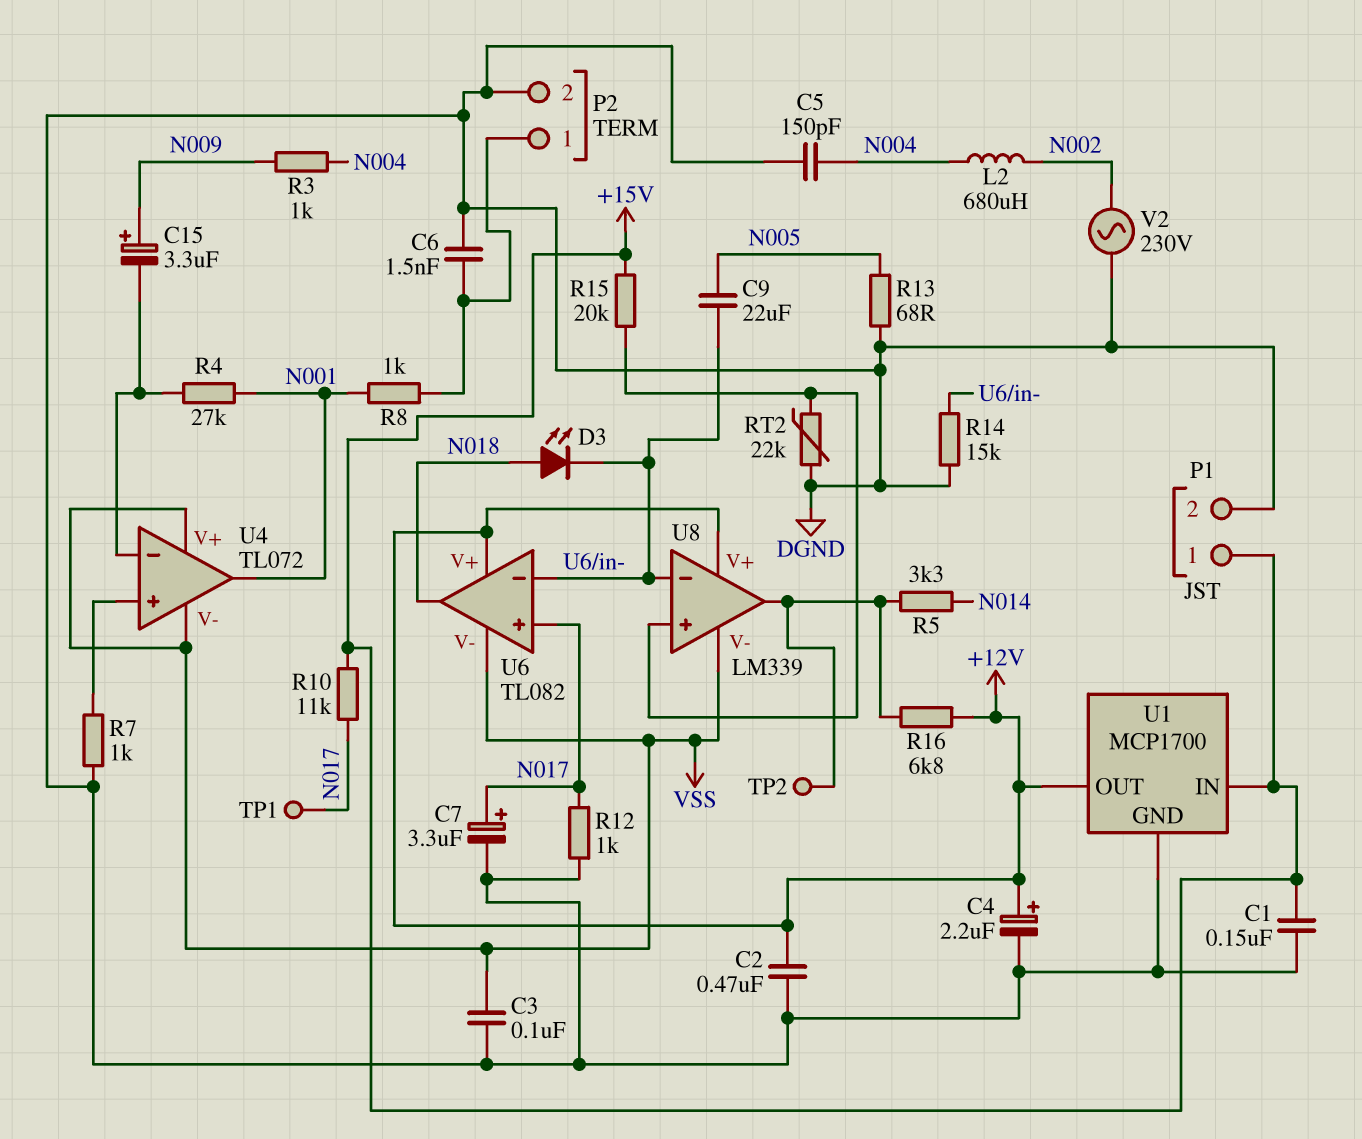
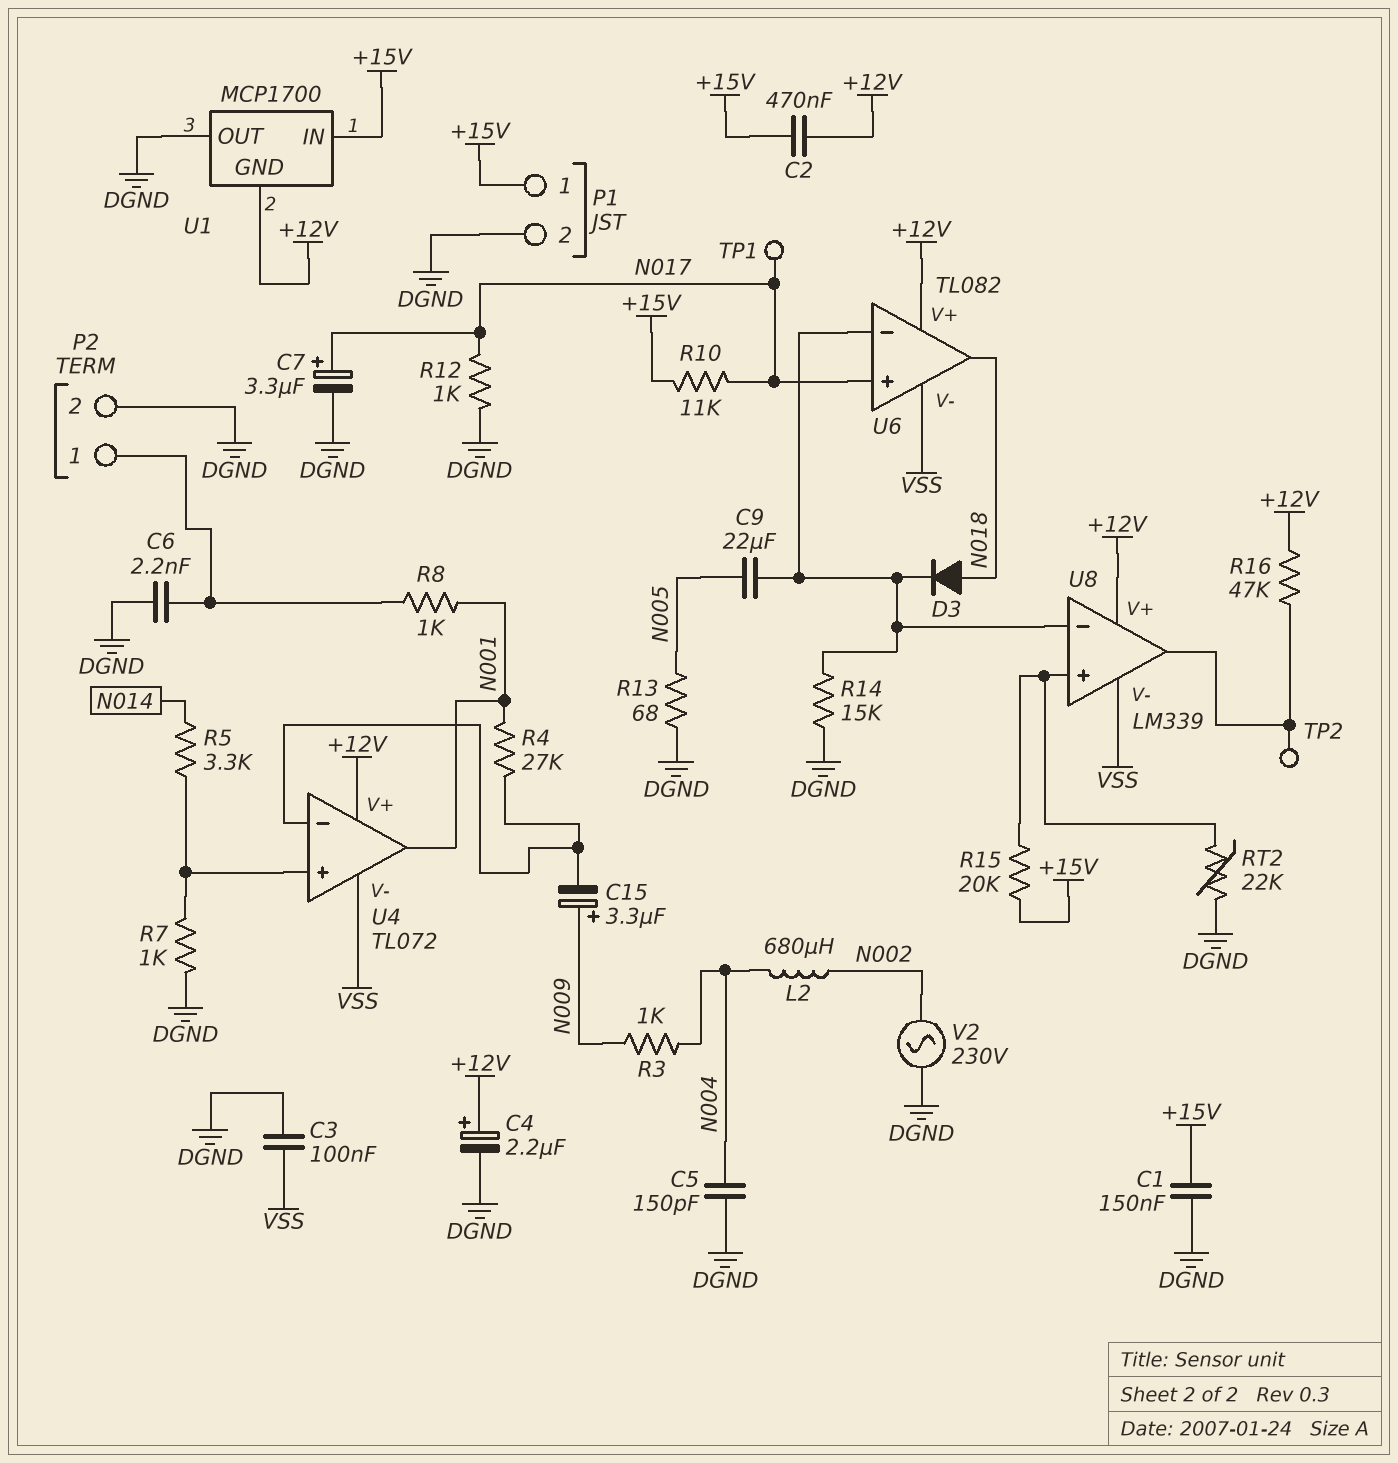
C2: 470nF (+12V, DGND) -> 470nF (+12V, +15V)
C6: 1.5nF (DGND, P2/1) -> 2.2nF (DGND, P2/1)
D3: LED (A N018, K U6/in-) -> diode (A N018, K U6/in-)
R5: 3.3k (N014, U8/out) -> 3.3k (N014, U4/in+)
R16: 6.8k (+12V, U8/out) -> 47k (+12V, U8/out)
U1 pin GND: DGND -> +12V
U1 pin OUT: +12V -> DGND
U4 pin V+: VSS -> +12V

